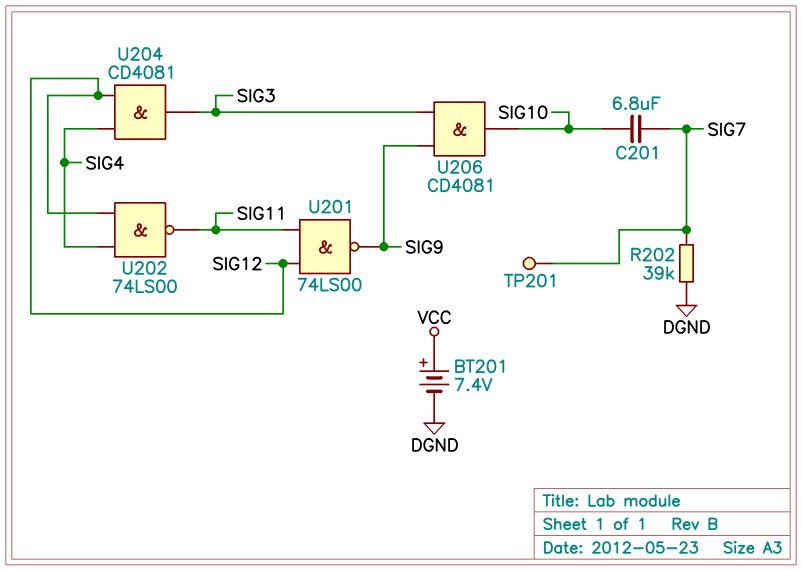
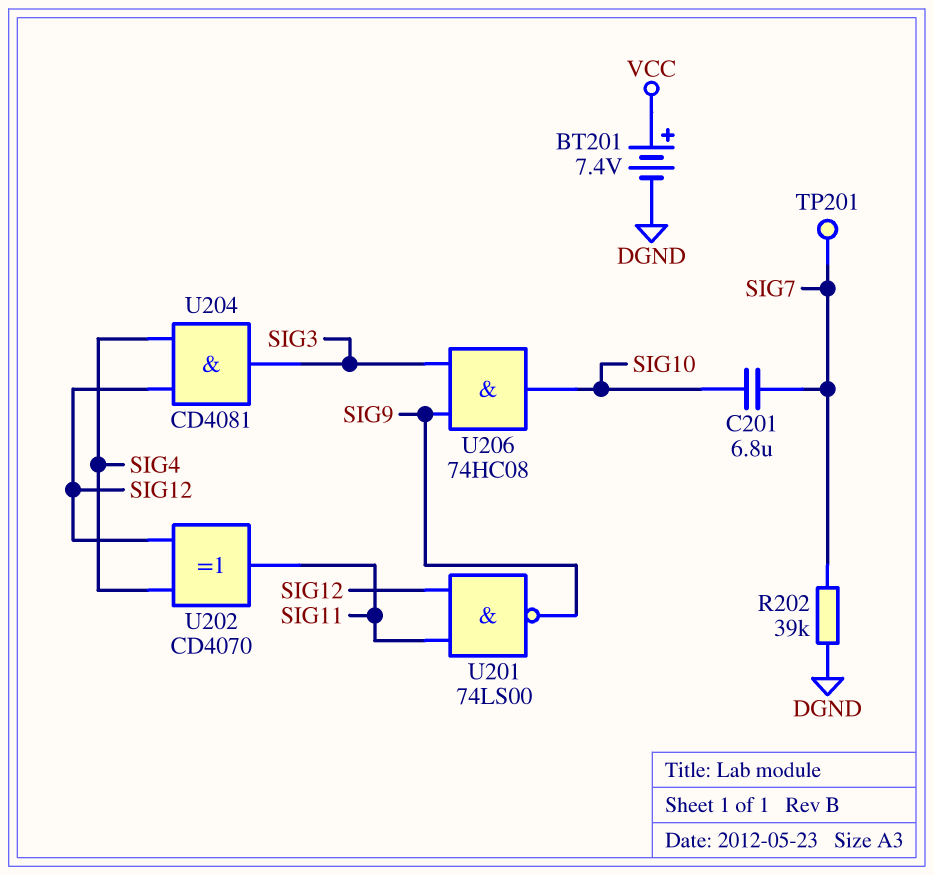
U202: NAND 74LS00 (in SIG4, in SIG12, out SIG11) -> XOR CD4070 (in SIG4, in SIG12, out SIG11)
U206: AND CD4081 (in SIG3, in SIG9, out SIG10) -> AND 74HC08 (in SIG3, in SIG9, out SIG10)

